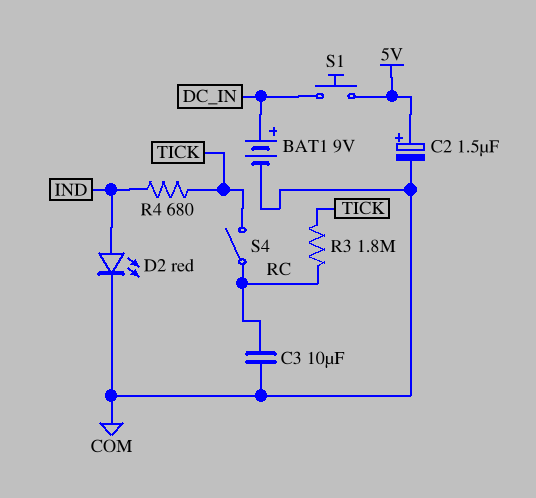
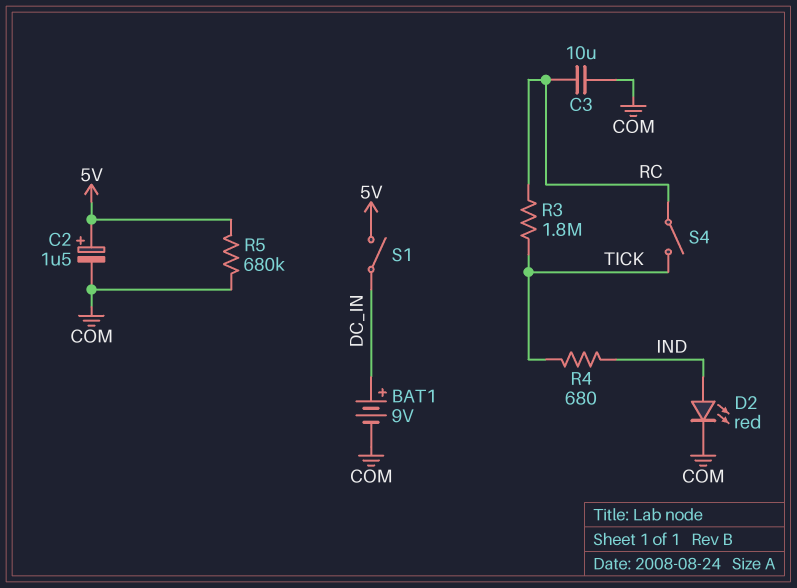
R5: none -> 680k (5V, COM)
S1: button (5V, DC_IN) -> switch (5V, DC_IN)

